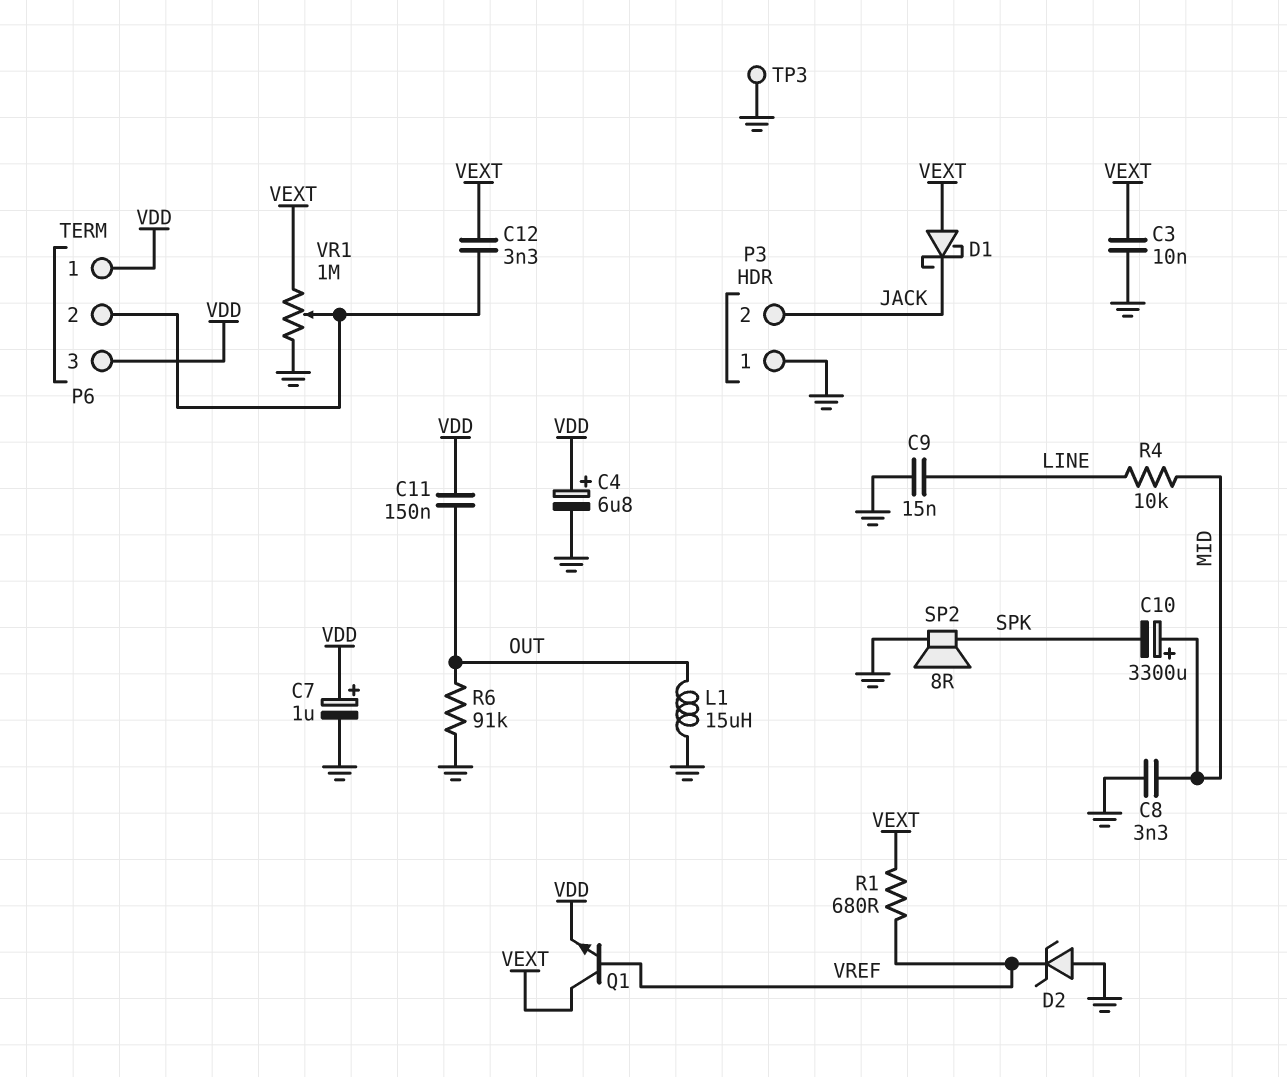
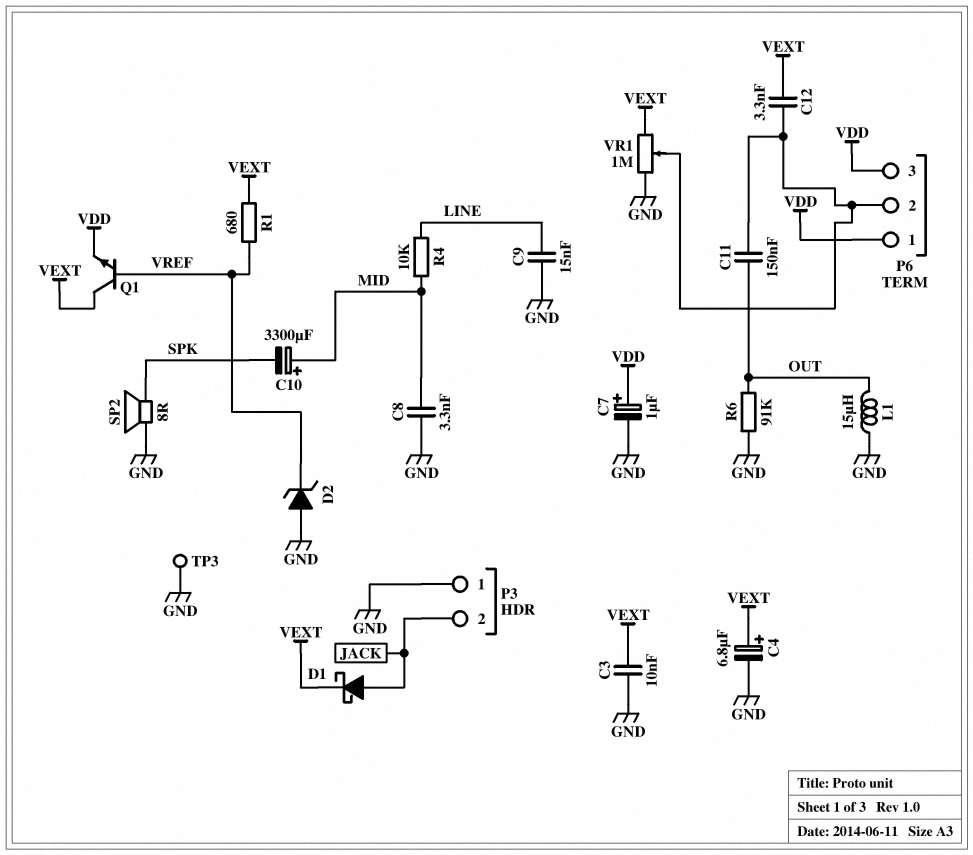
C4: 6.8uF (plus VDD, minus GND) -> 6.8uF (plus VEXT, minus GND)
C11: 150nF (OUT, VDD) -> 150nF (OUT, P6/2)
D1: schottky (A VEXT, K JACK) -> schottky (A JACK, K VEXT)

